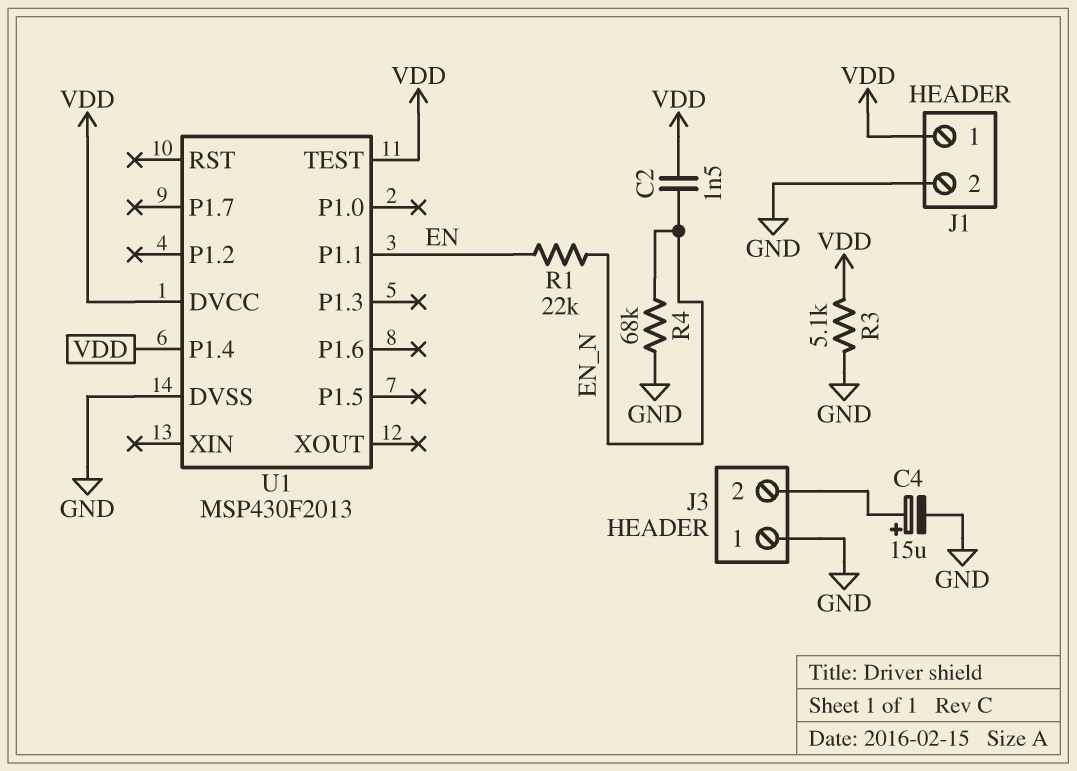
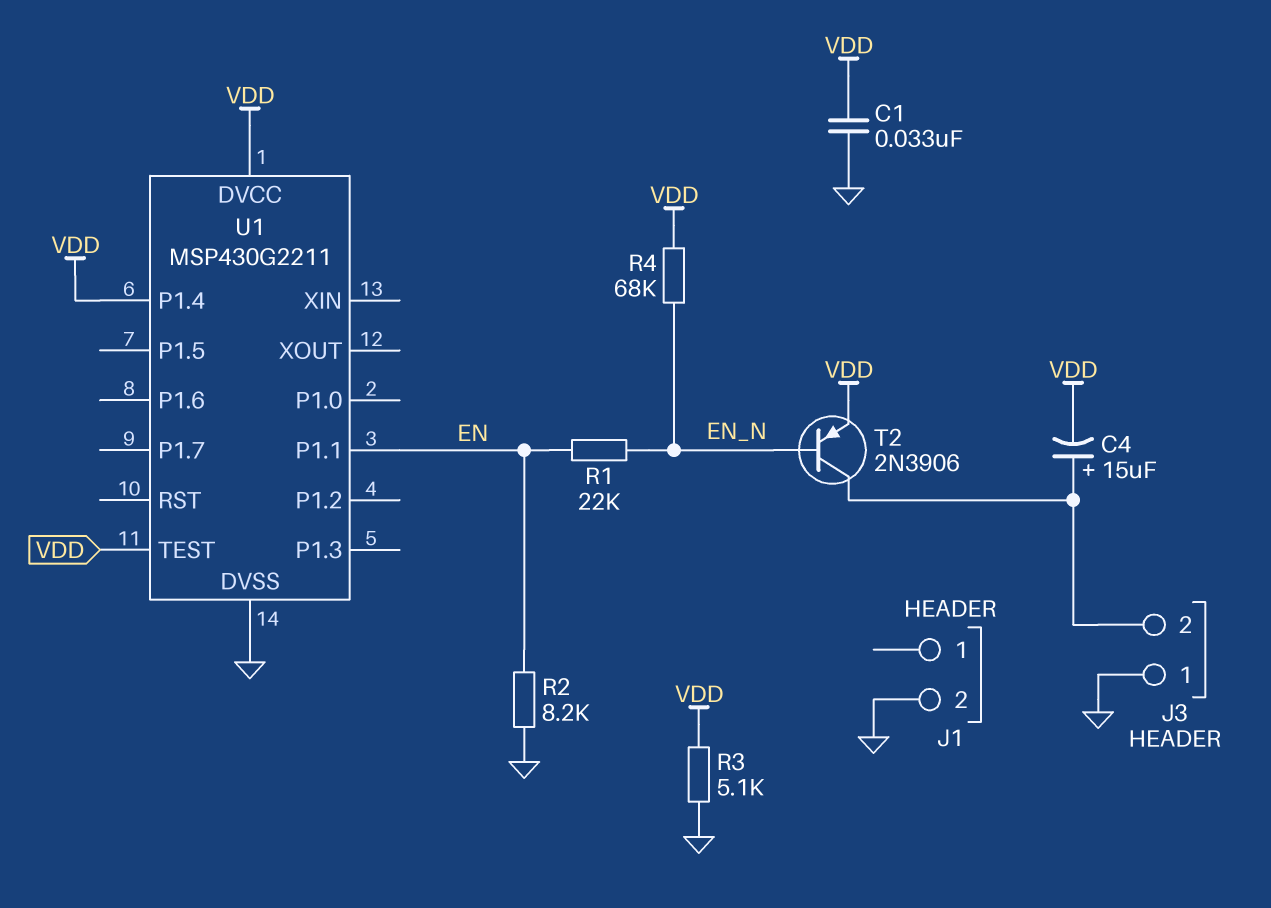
C1: none -> 33nF (GND, VDD)
C2: 1.5nF (EN_N, VDD) -> none
C4: 15uF (plus J3/2, minus GND) -> 15uF (plus J3/2, minus VDD)
J1 pin 1: VDD -> none
R2: none -> 8.2k (EN, GND)
R4: 68k (EN_N, GND) -> 68k (EN_N, VDD)
T2: none -> PNP 2N3906 (B EN_N, C J3/2, E VDD)
U1: MSP430F2013 -> MSP430G2211

